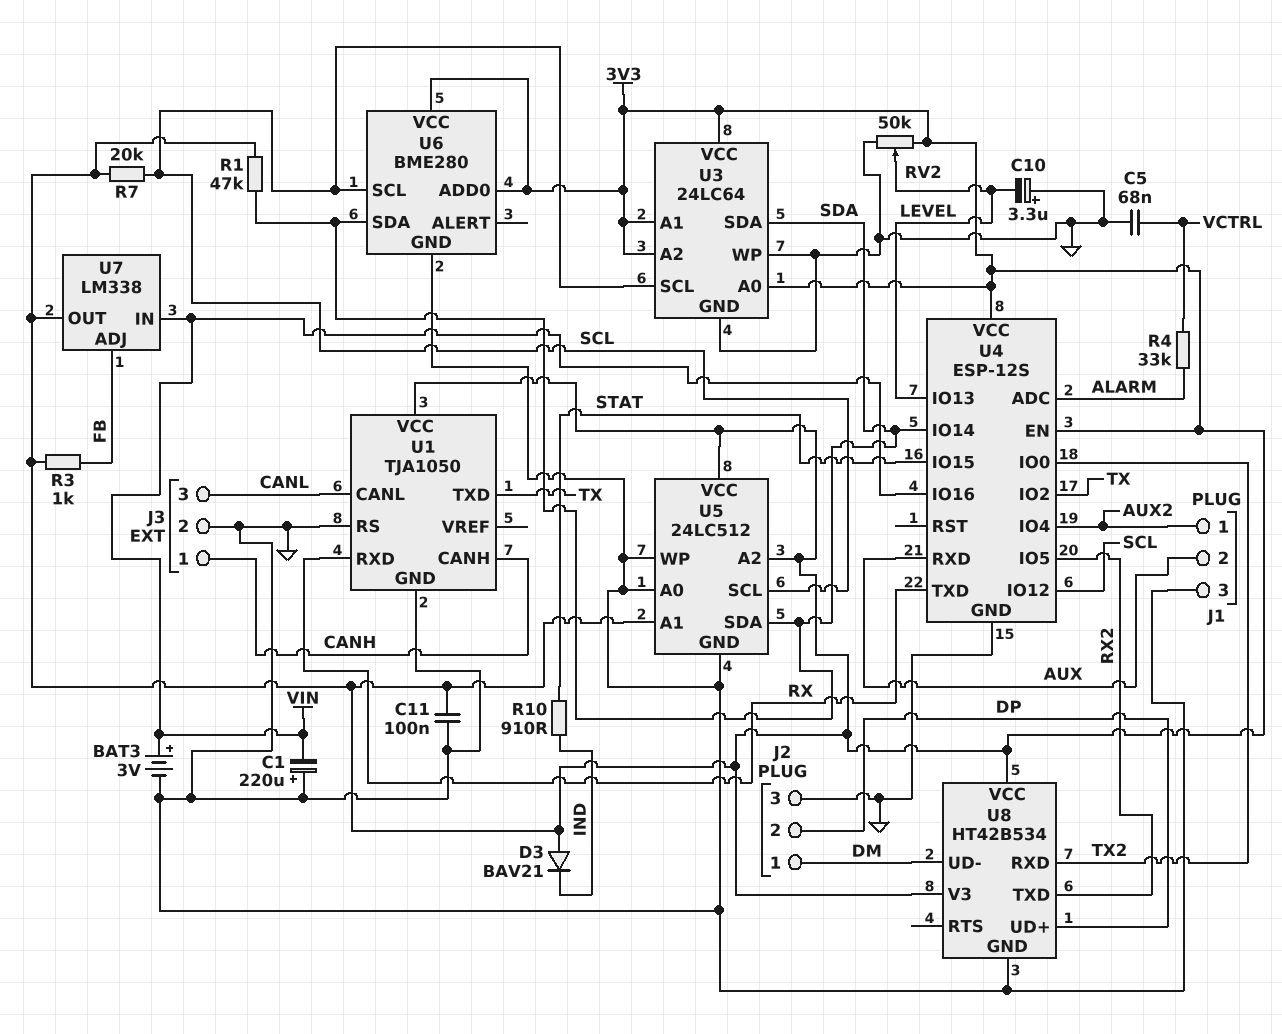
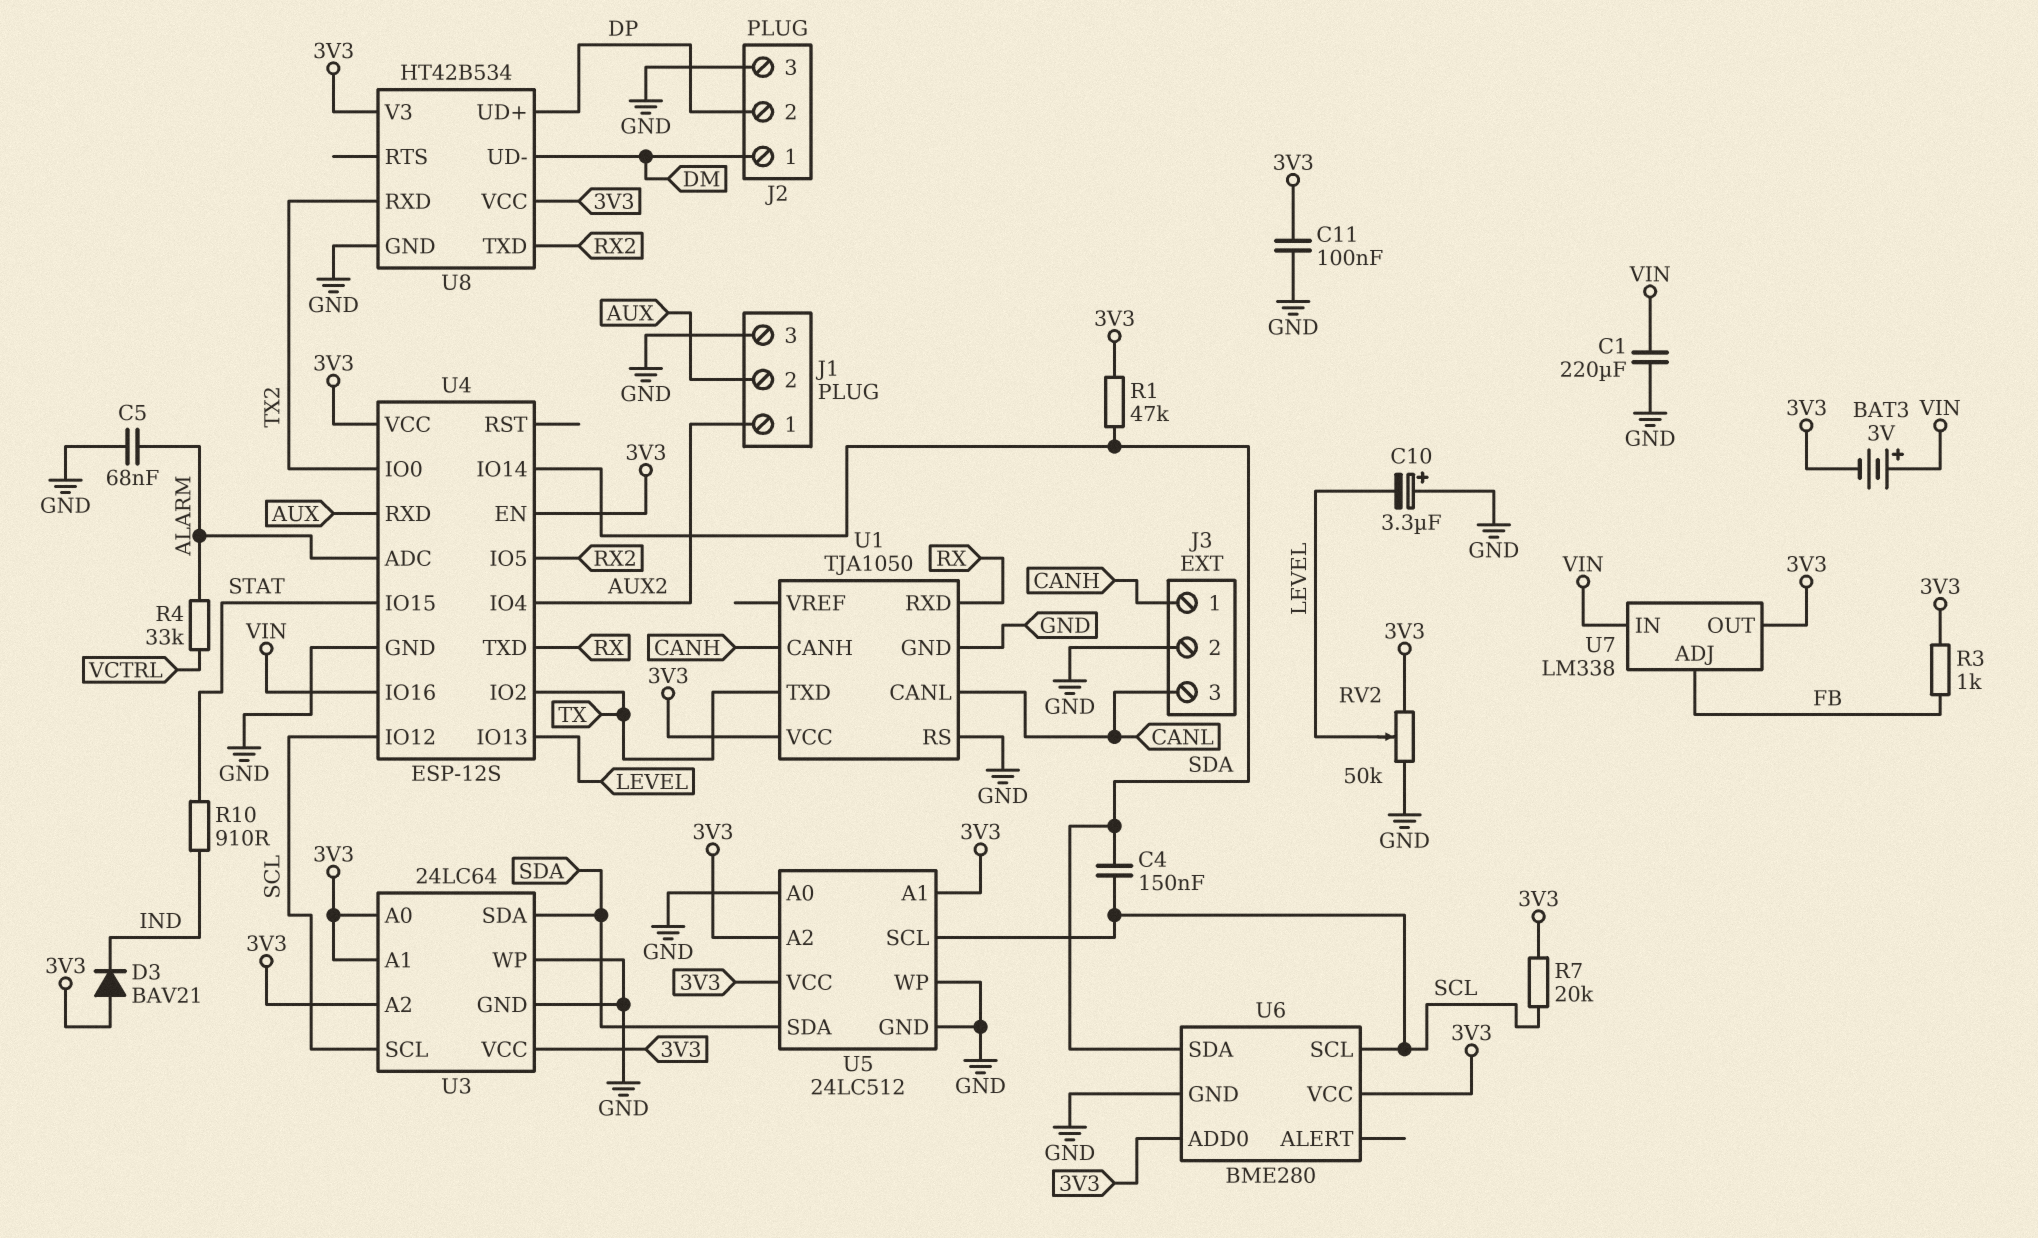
BAT3: 3V (plus VIN, minus GND) -> 3V (plus VIN, minus 3V3)
C1: 220uF (plus GND, minus VIN) -> 220uF (GND, VIN)
C4: none -> 150nF (SCL, SDA)
C5: 68nF (GND, VCTRL) -> 68nF (ALARM, GND)

